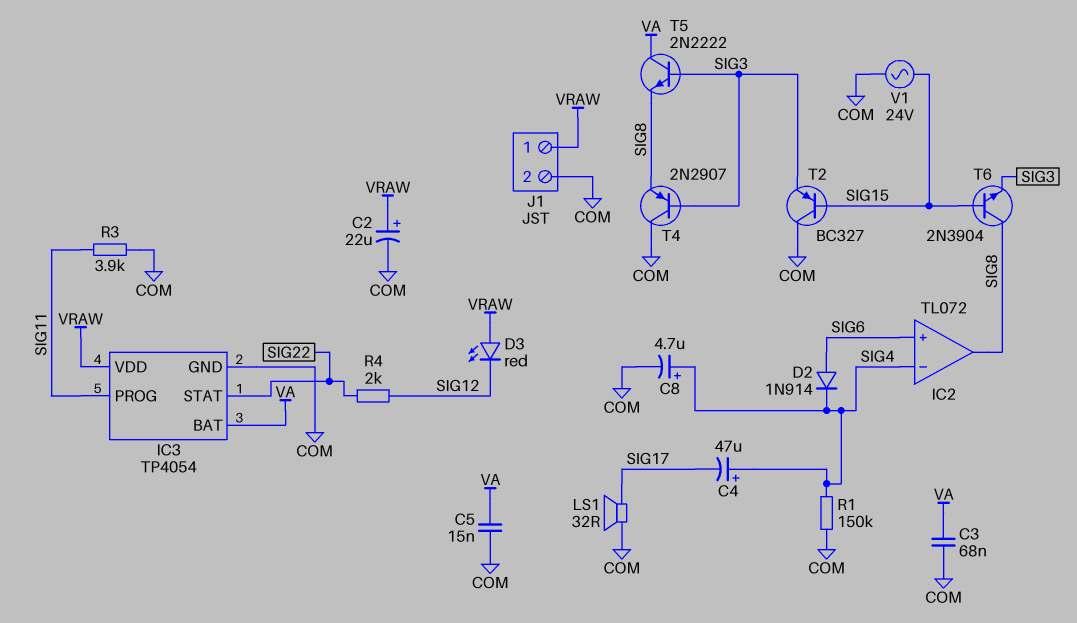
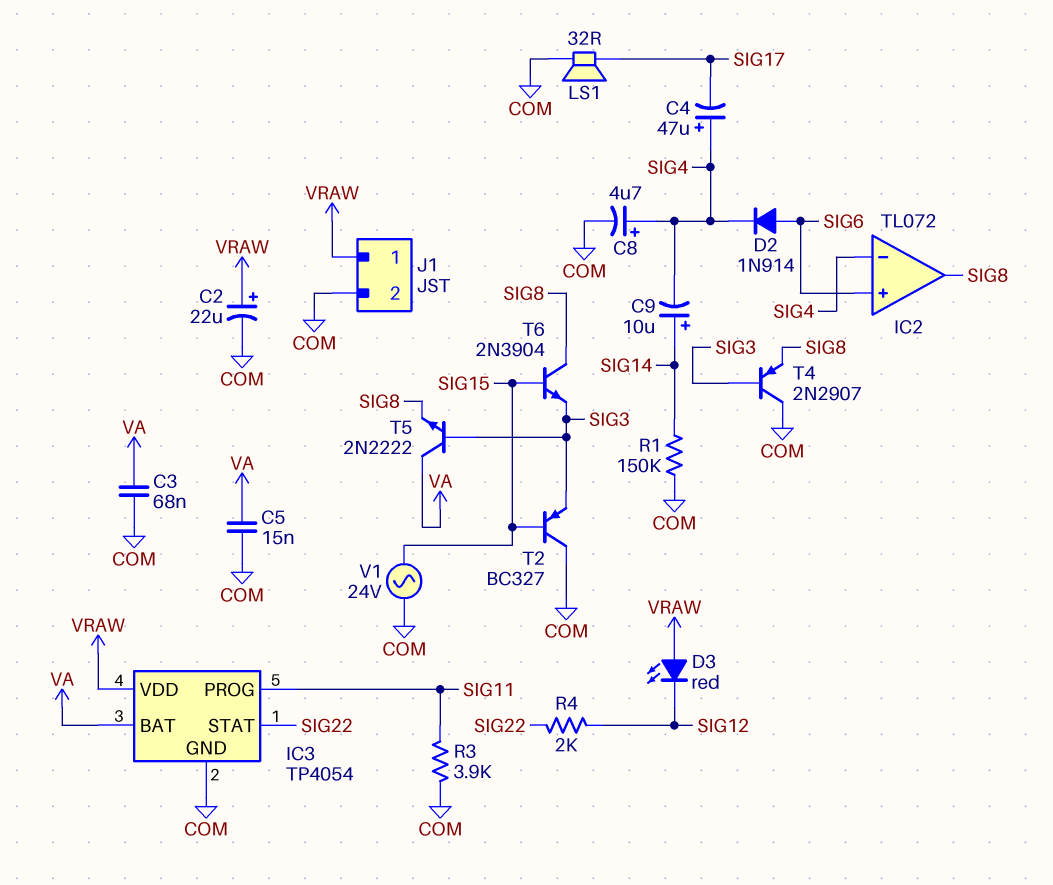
C9: none -> 10uF (plus SIG14, minus SIG4)
R1: 150k (COM, SIG4) -> 150k (COM, SIG14)

